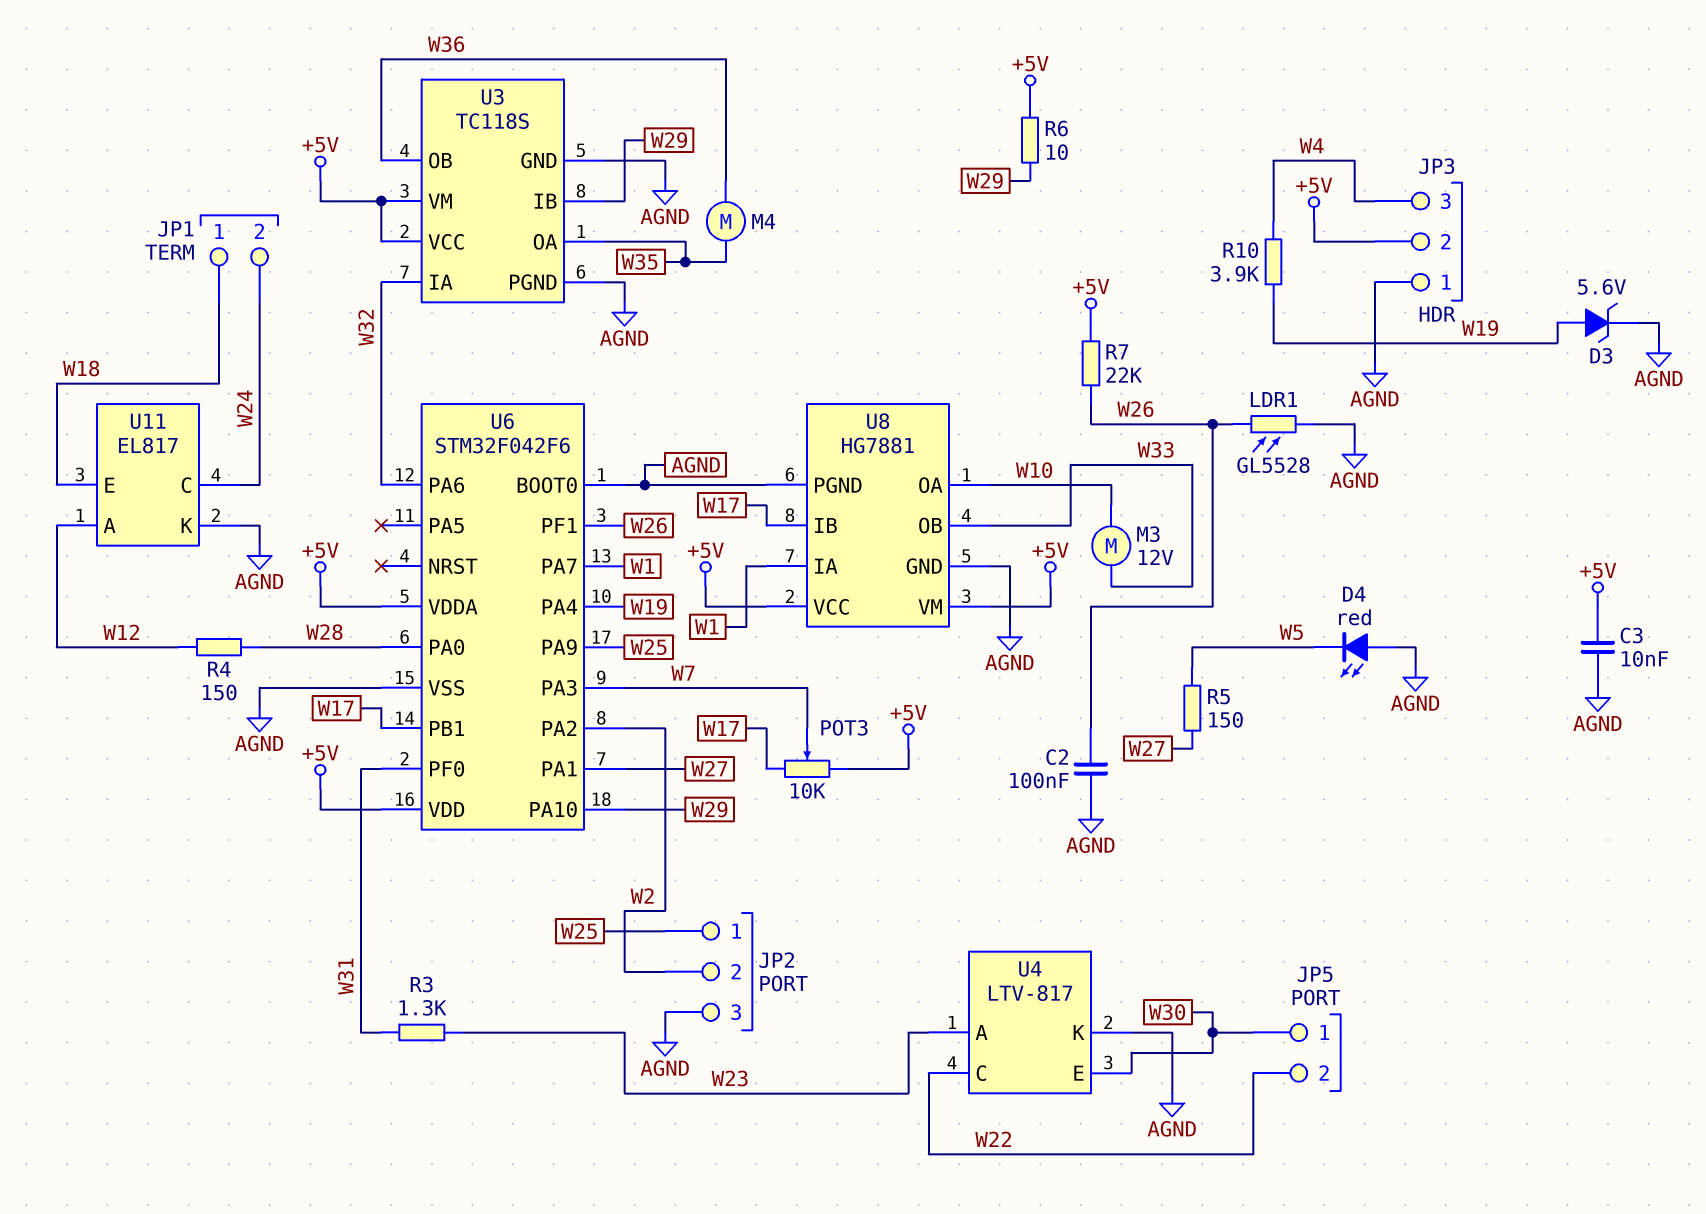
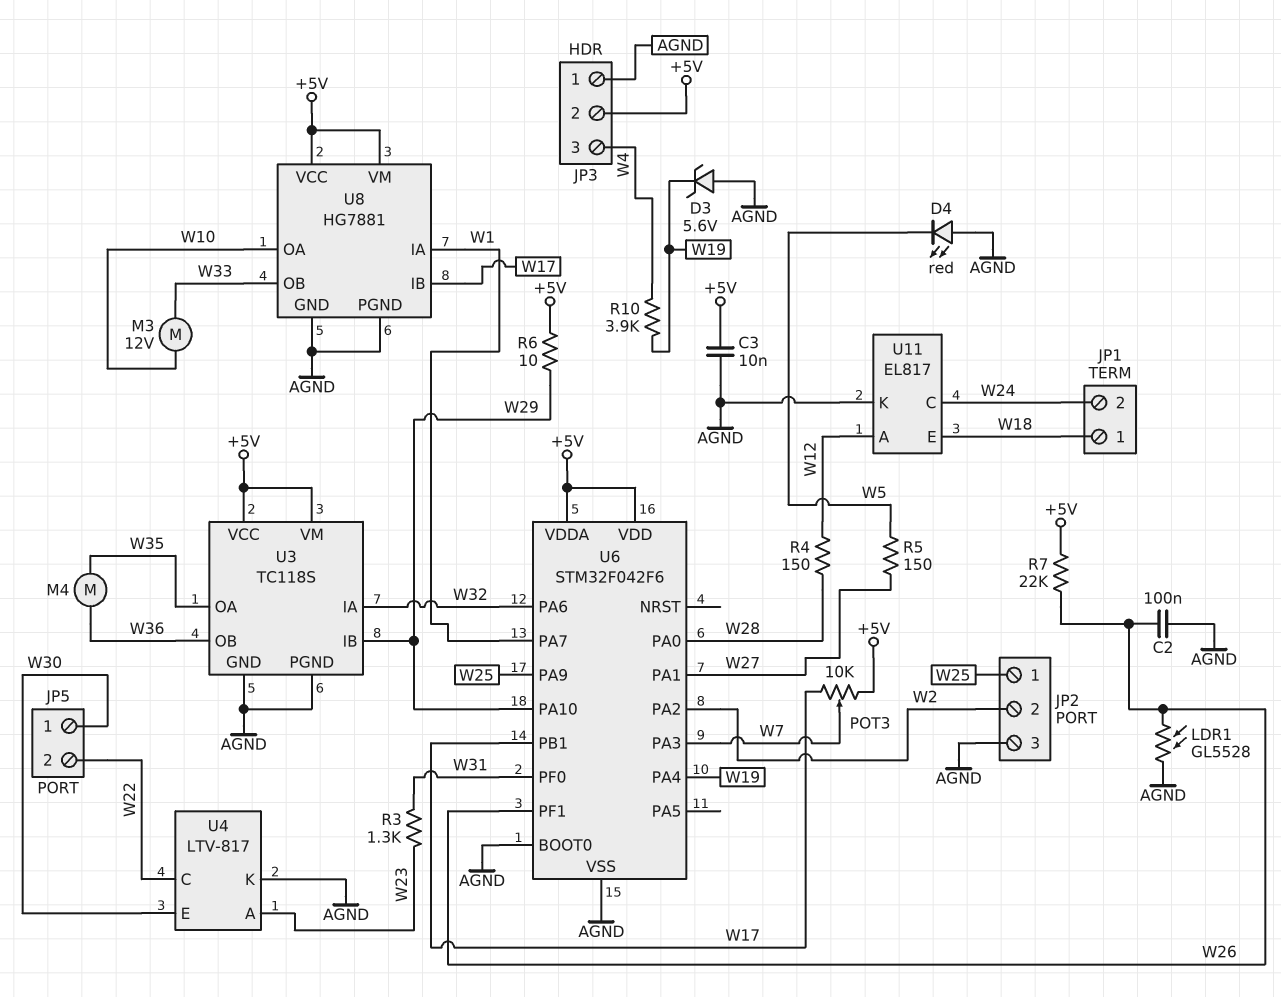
D3: zener 5.6V (A W19, K AGND) -> zener 5.6V (A AGND, K W19)

